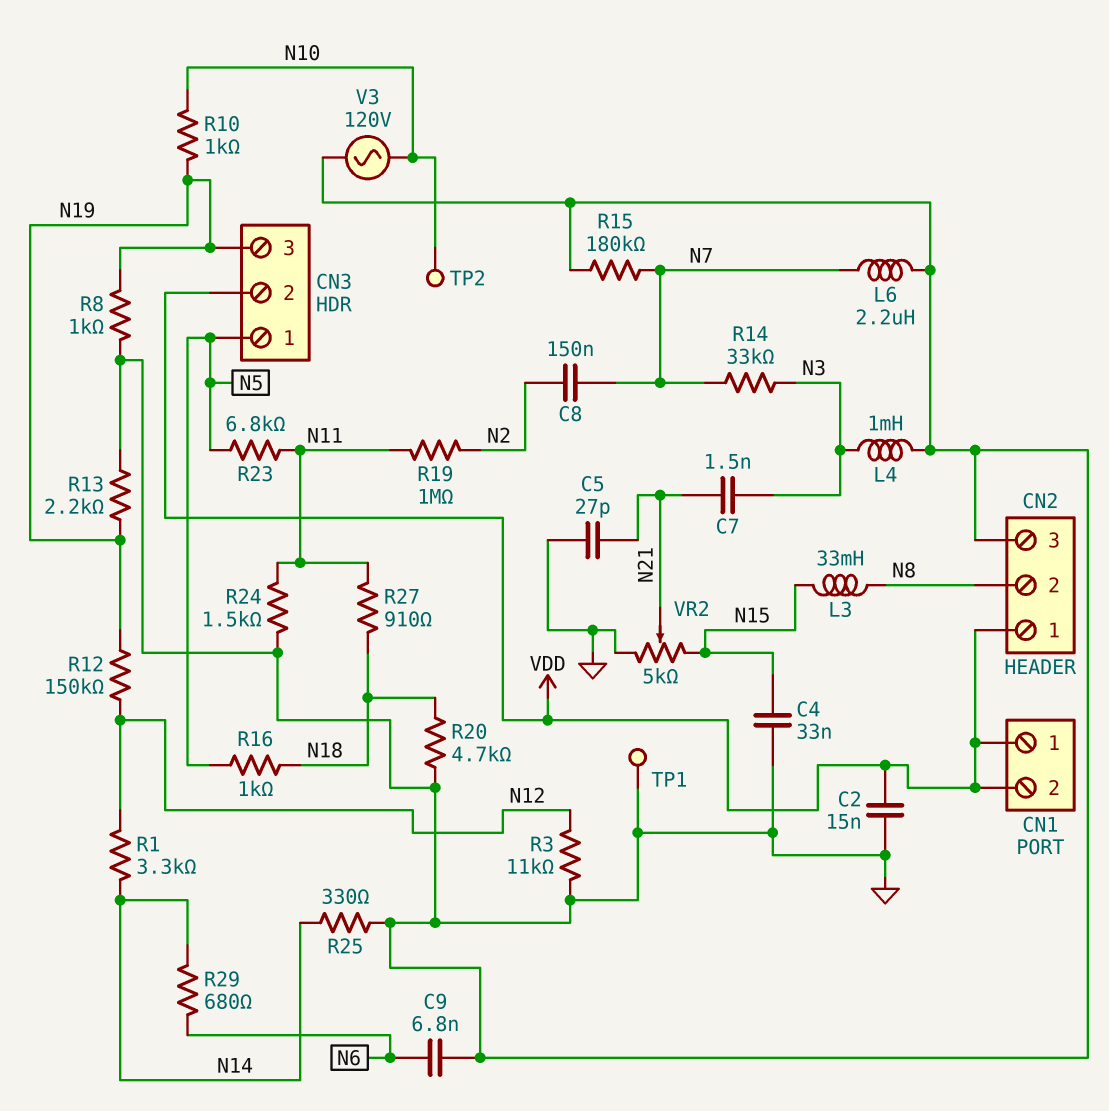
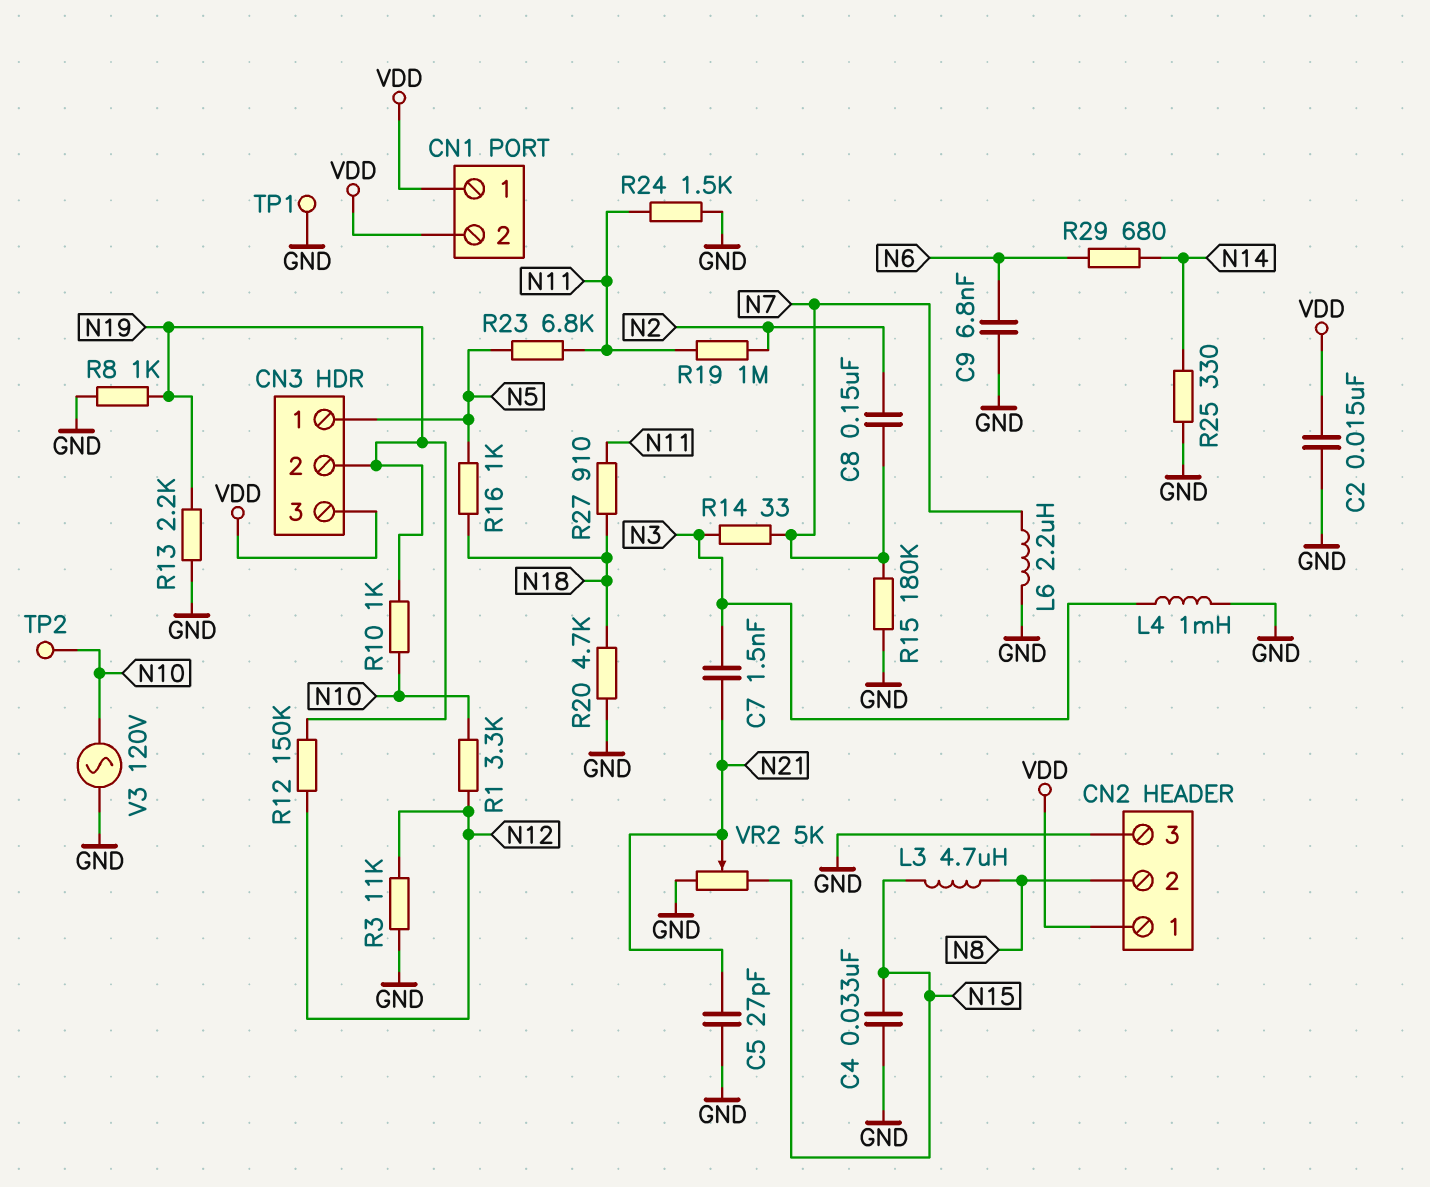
CN3 pin 2: VDD -> N19
CN3 pin 3: N19 -> VDD
L3: 33mH (N8, N15) -> 4.7uH (N8, N15)
R1: 3.3k (N12, N14) -> 3.3k (N10, N12)
R14: 33k (N3, N7) -> 33 (N3, N7)

